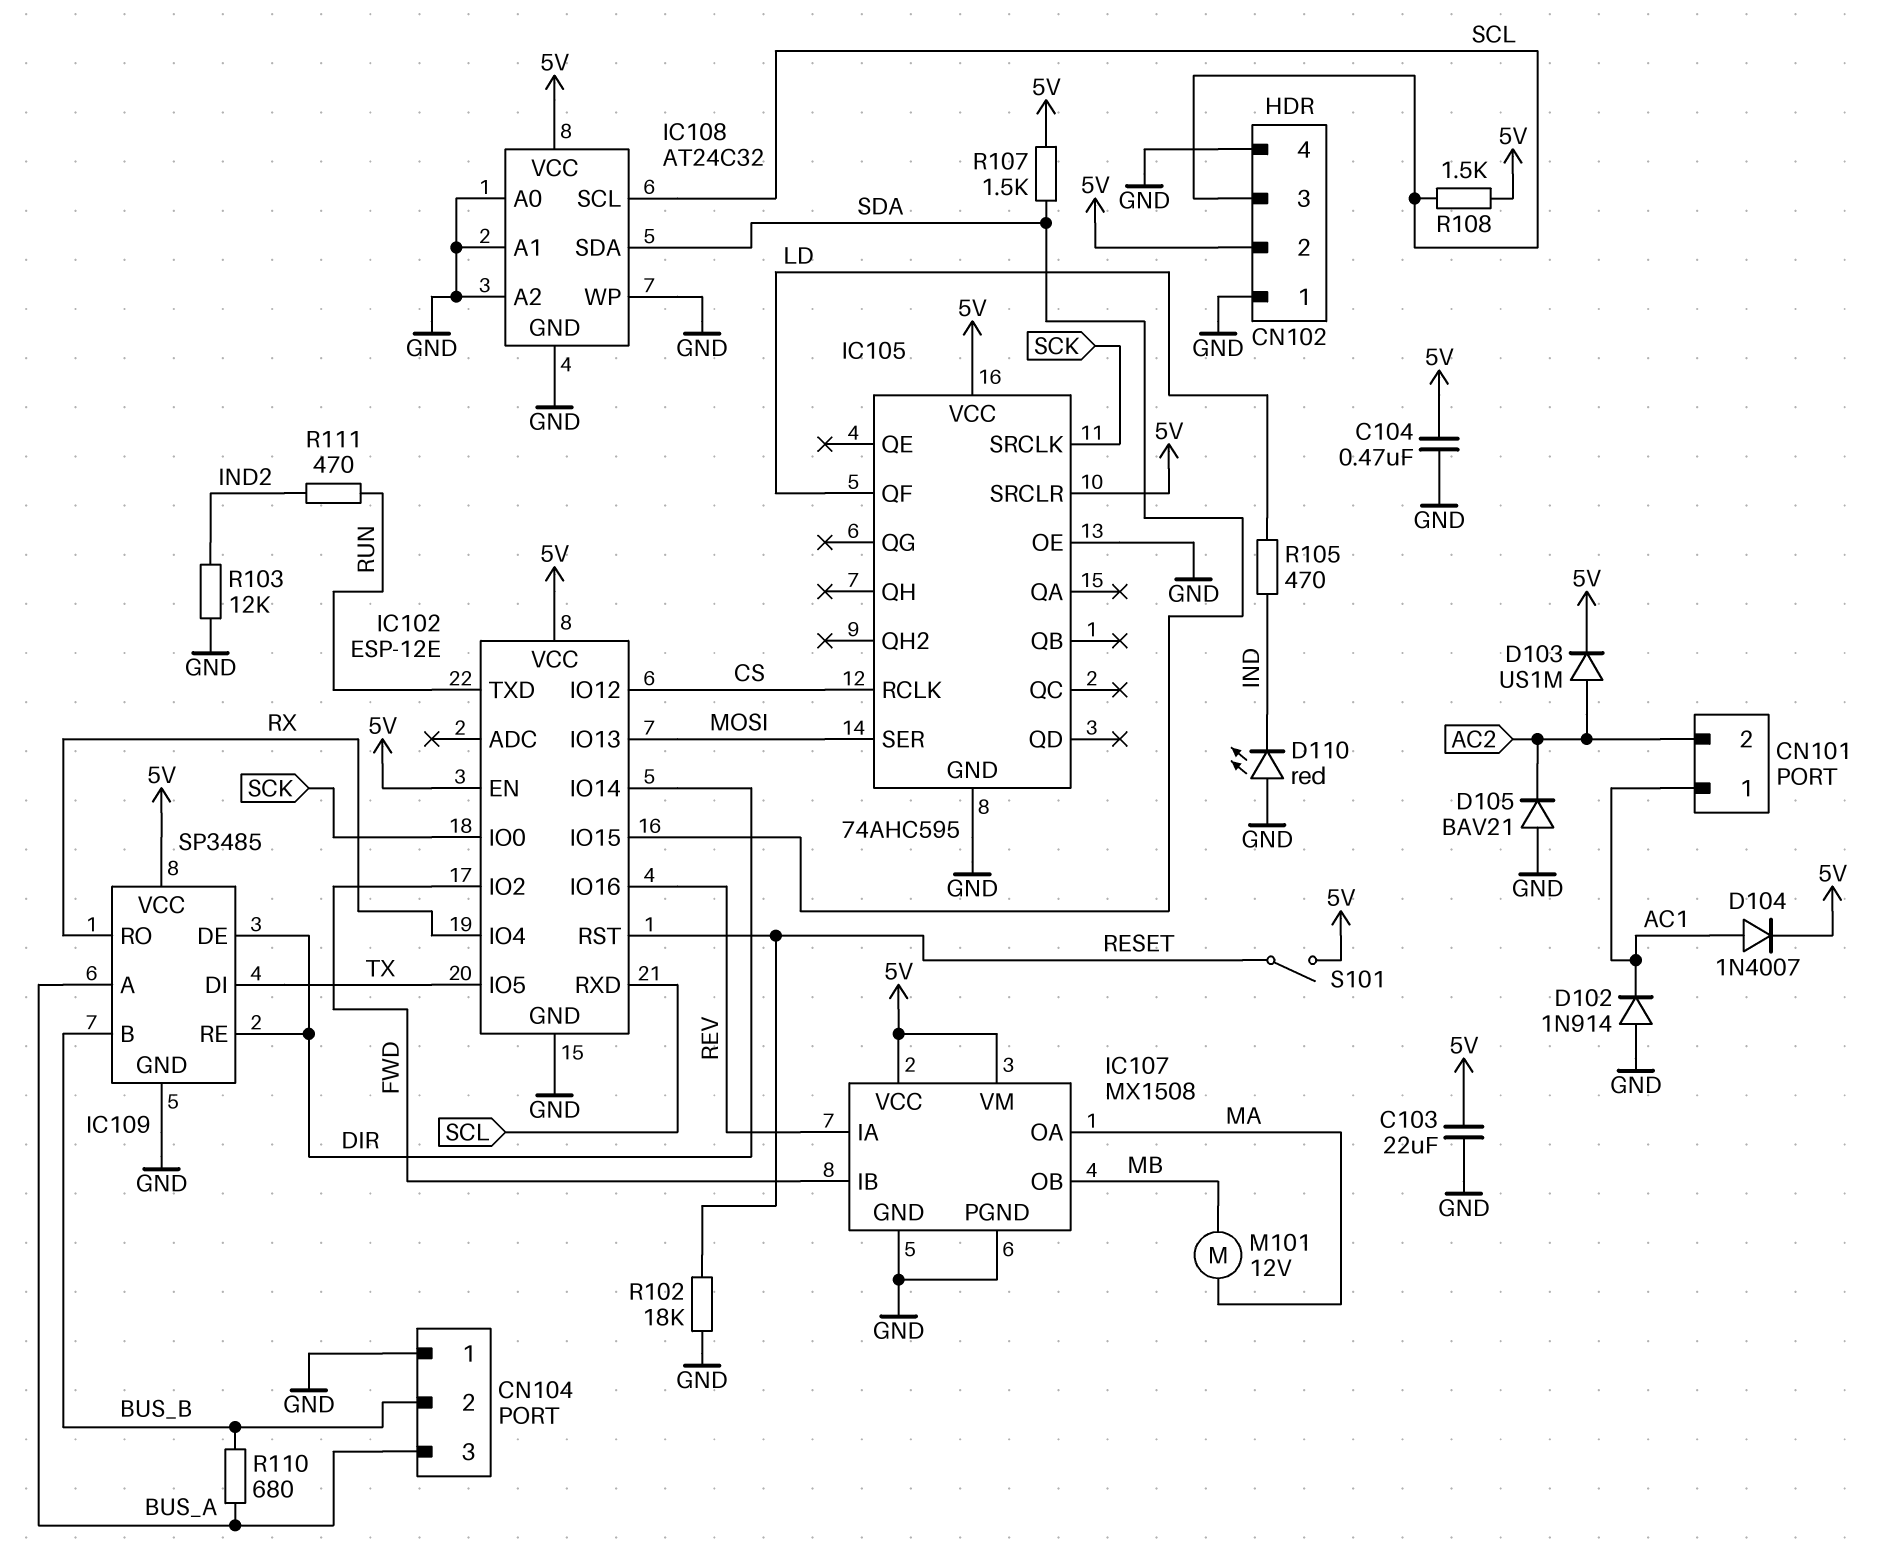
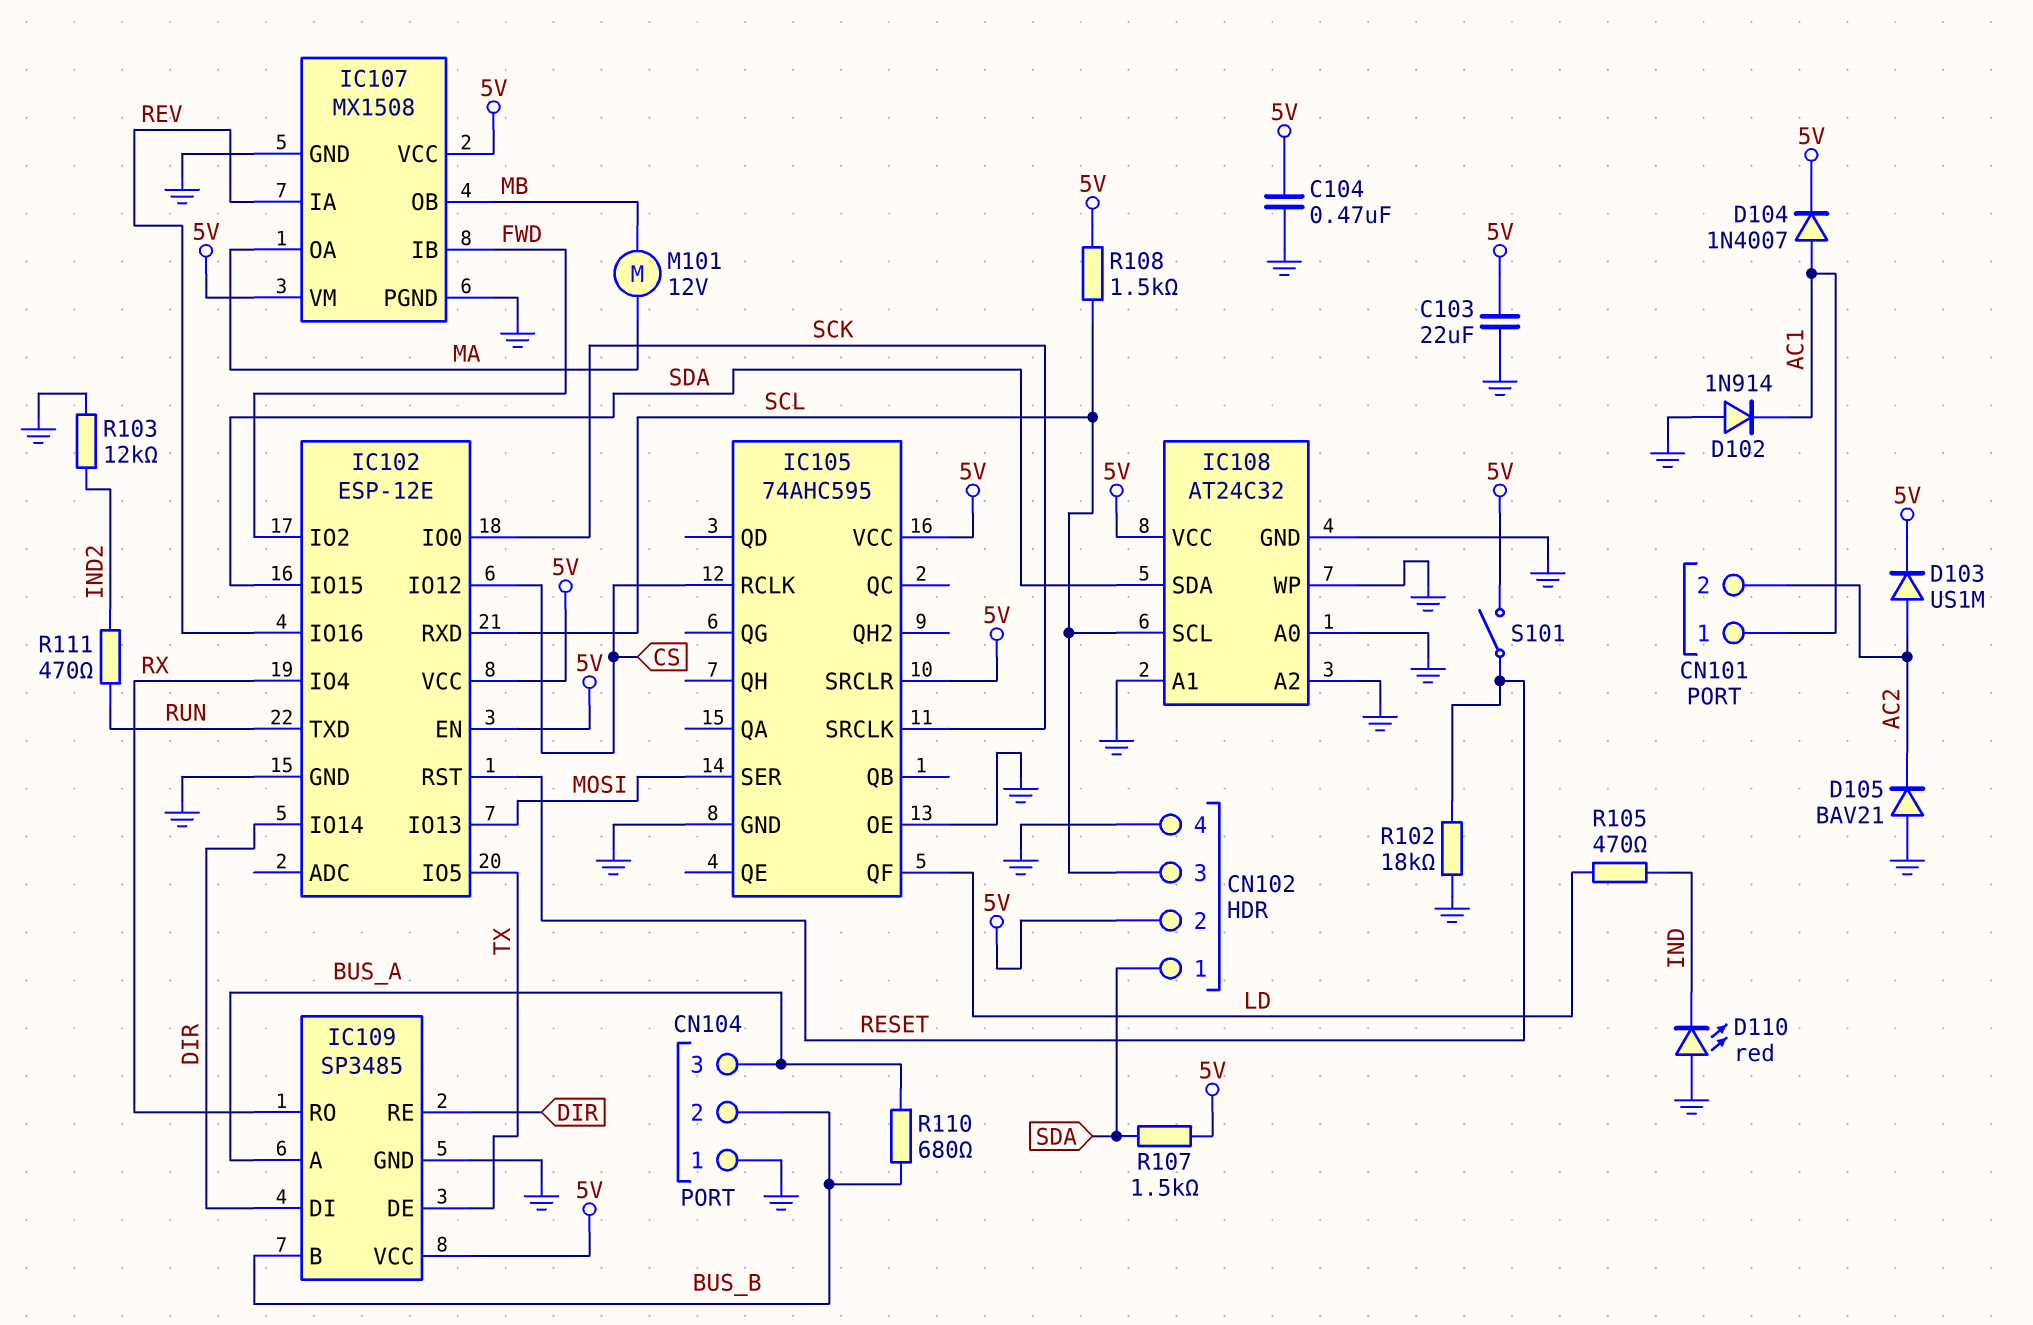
CN102 pin 1: GND -> SDA
IC109 pin DE: DIR -> TX
IC109 pin DI: TX -> DIR

